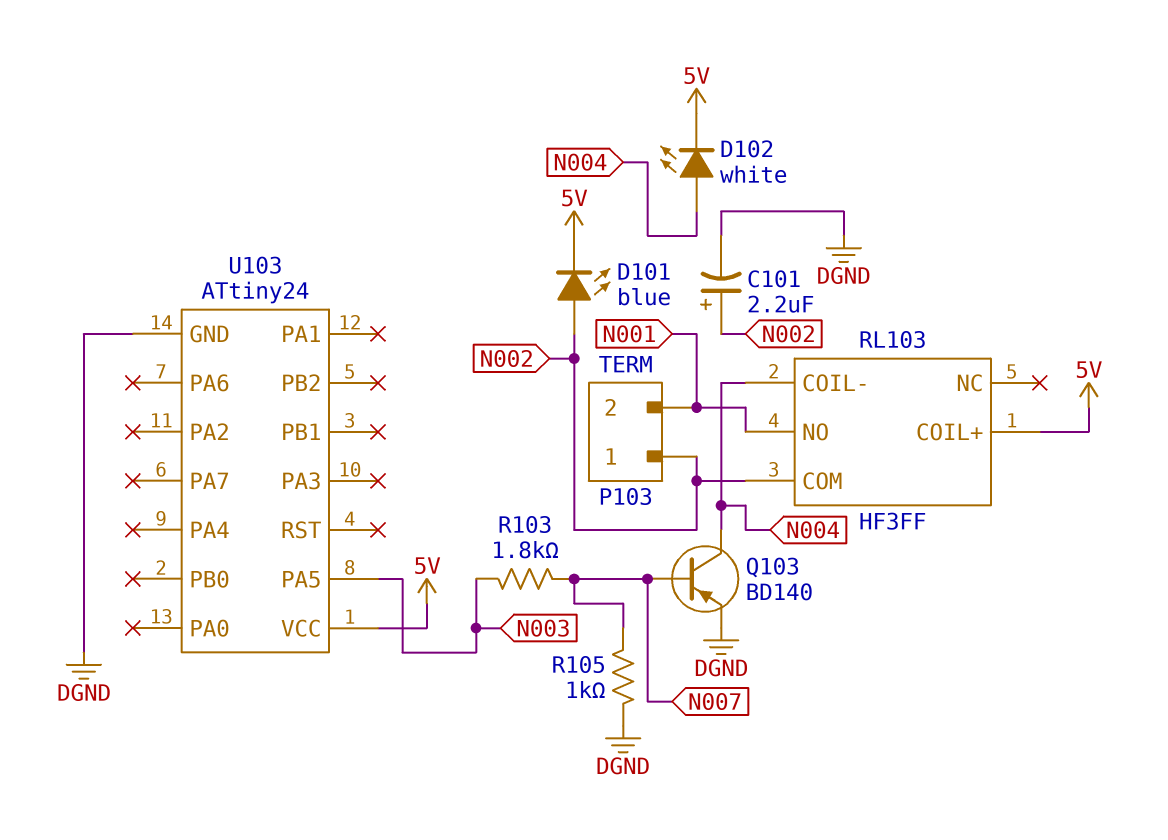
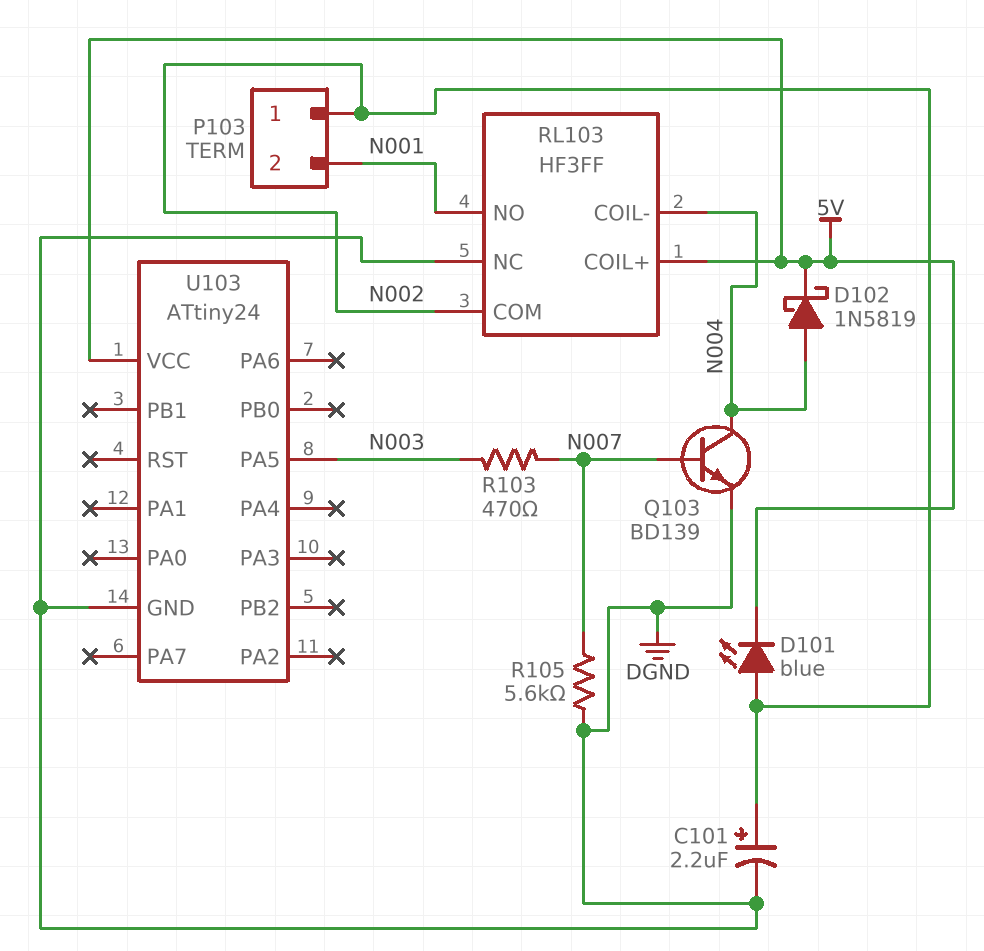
D102: LED white (A N004, K 5V) -> schottky 1N5819 (A N004, K 5V)
Q103: PNP BD140 (B N007, C N004, E DGND) -> NPN BD139 (B N007, C N004, E DGND)
R103: 1.8k (N003, N007) -> 470 (N003, N007)
R105: 1k (DGND, N007) -> 5.6k (DGND, N007)
RL103 pin NC: none -> DGND

